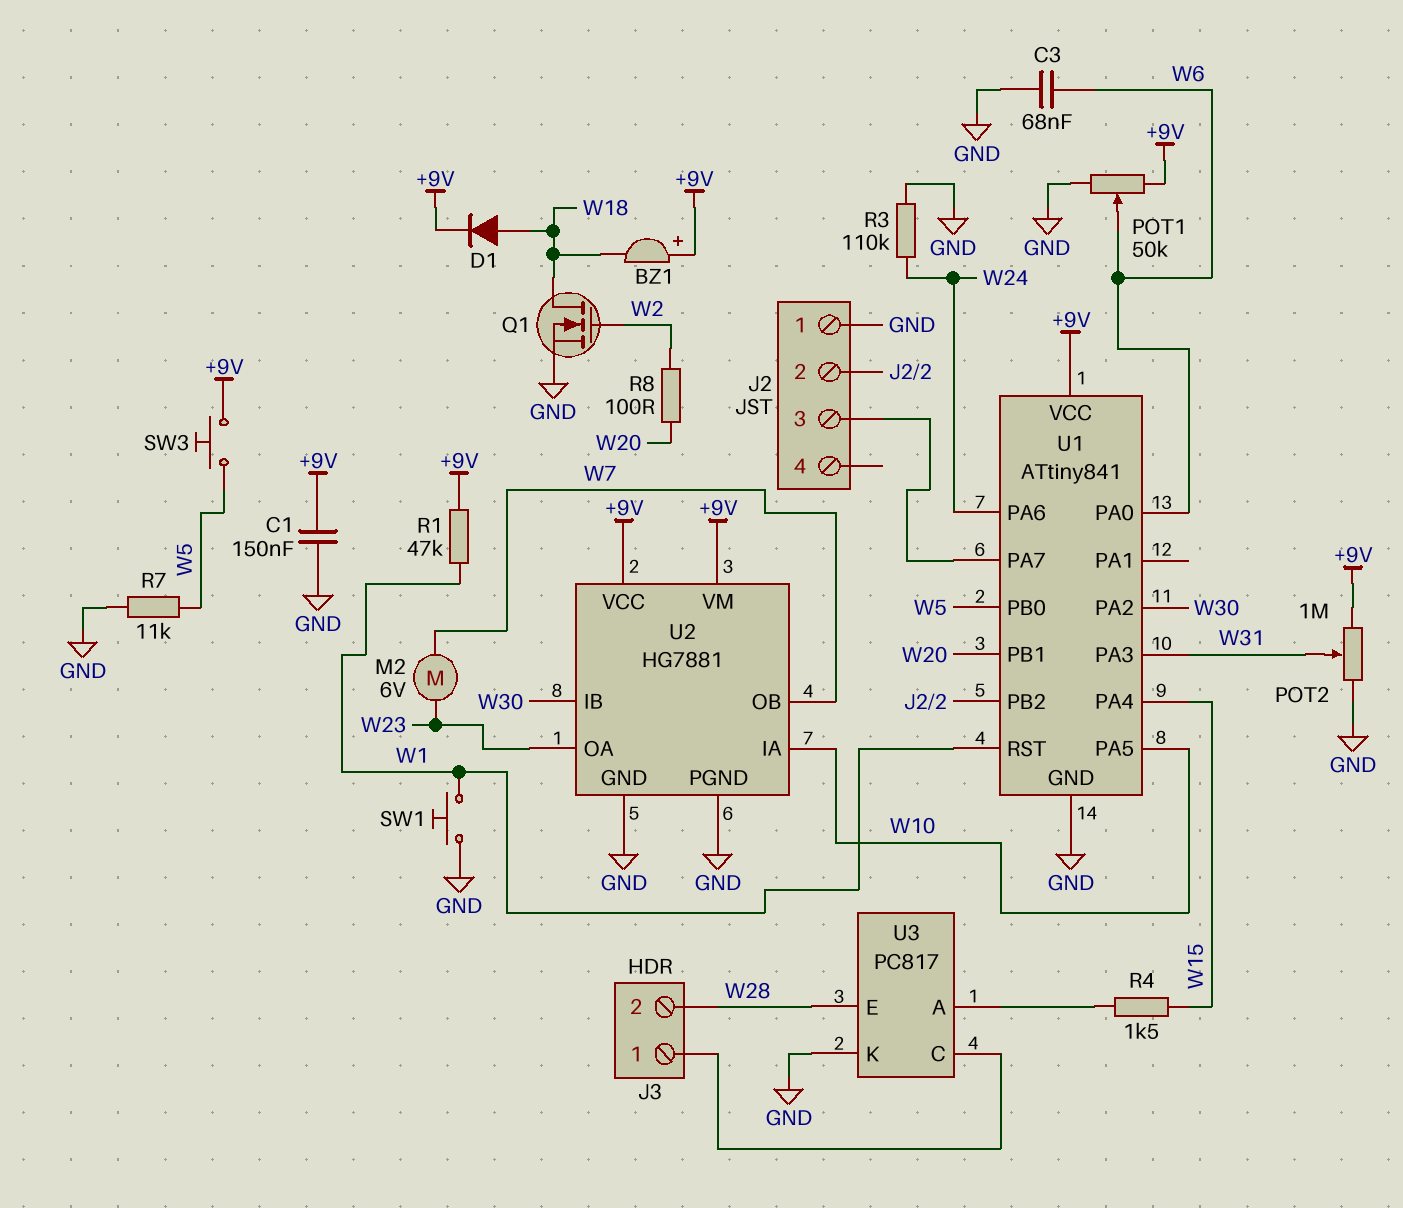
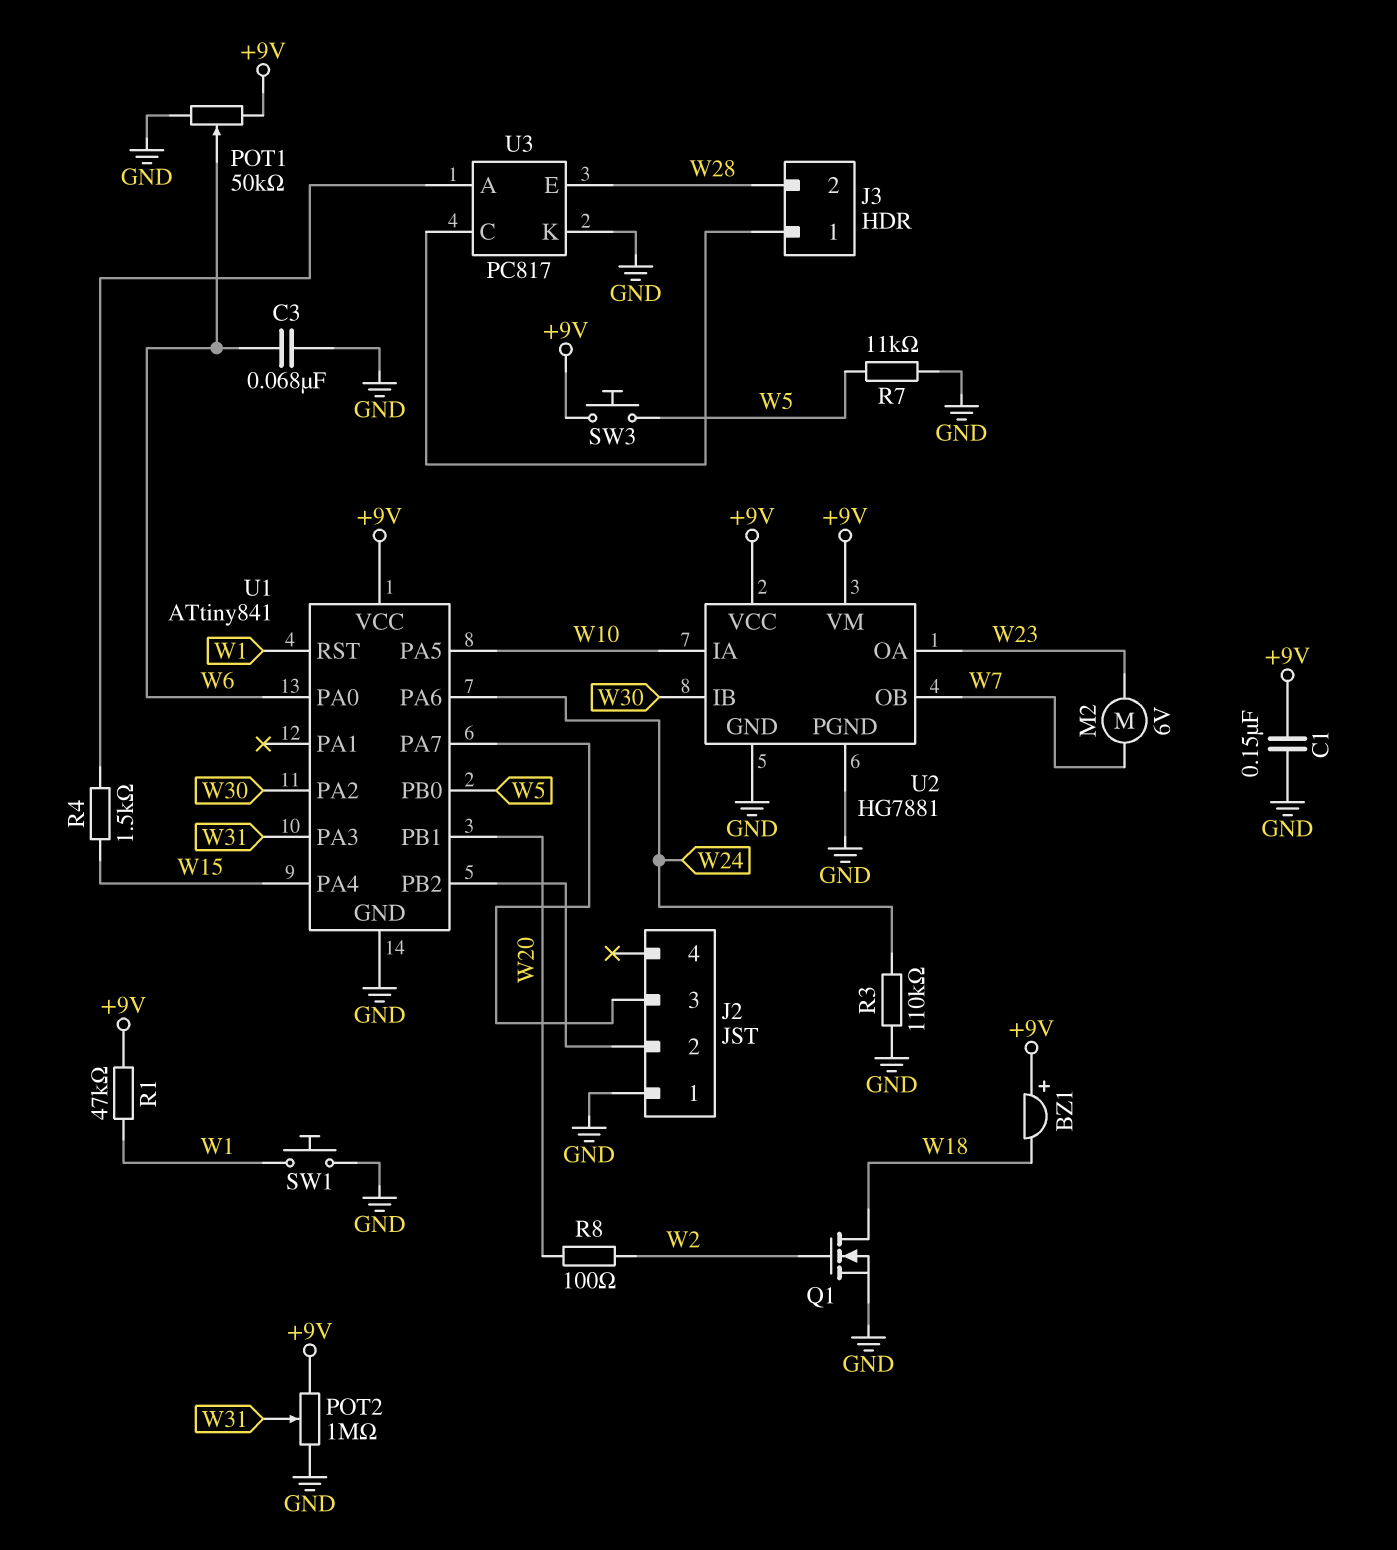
D1: diode (A W18, K +9V) -> none

